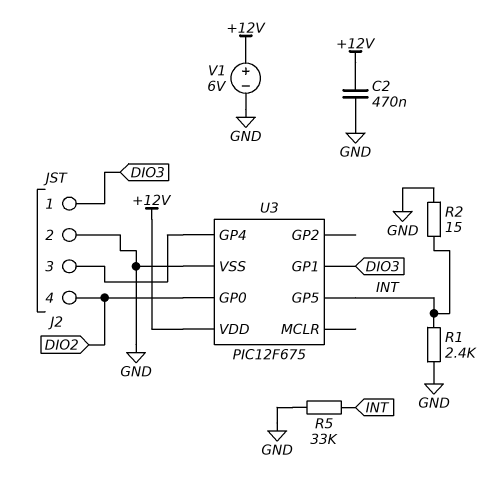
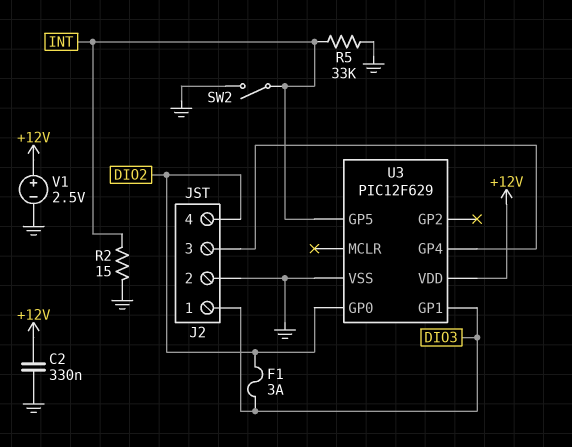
C2: 470nF (+12V, GND) -> 330nF (+12V, GND)
F1: none -> 3A (DIO2, DIO3)
R1: 2.4k (GND, INT) -> none
SW2: none -> switch (GND, INT)
U3: PIC12F675 -> PIC12F629
V1: 6V (plus +12V, minus GND) -> 2.5V (plus +12V, minus GND)

